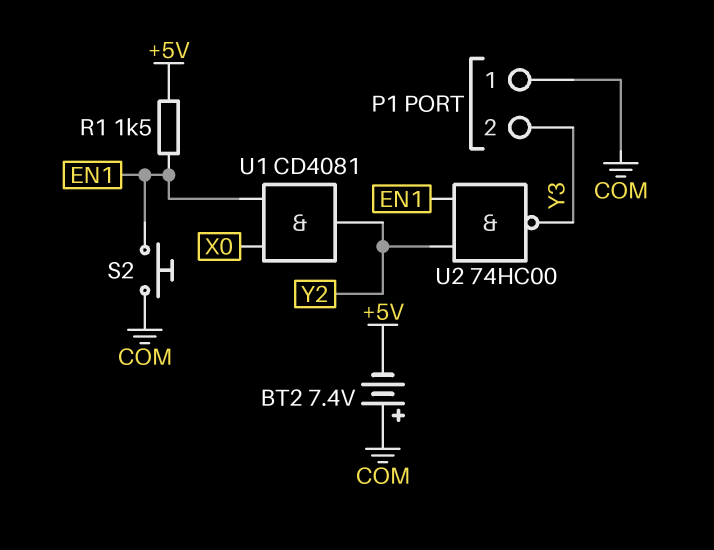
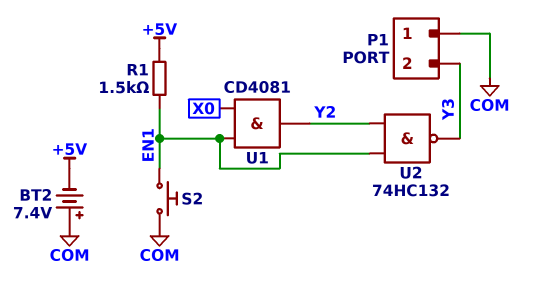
U2: NAND 74HC00 (in EN1, in Y2, out Y3) -> NAND 74HC132 (in EN1, in Y2, out Y3)

